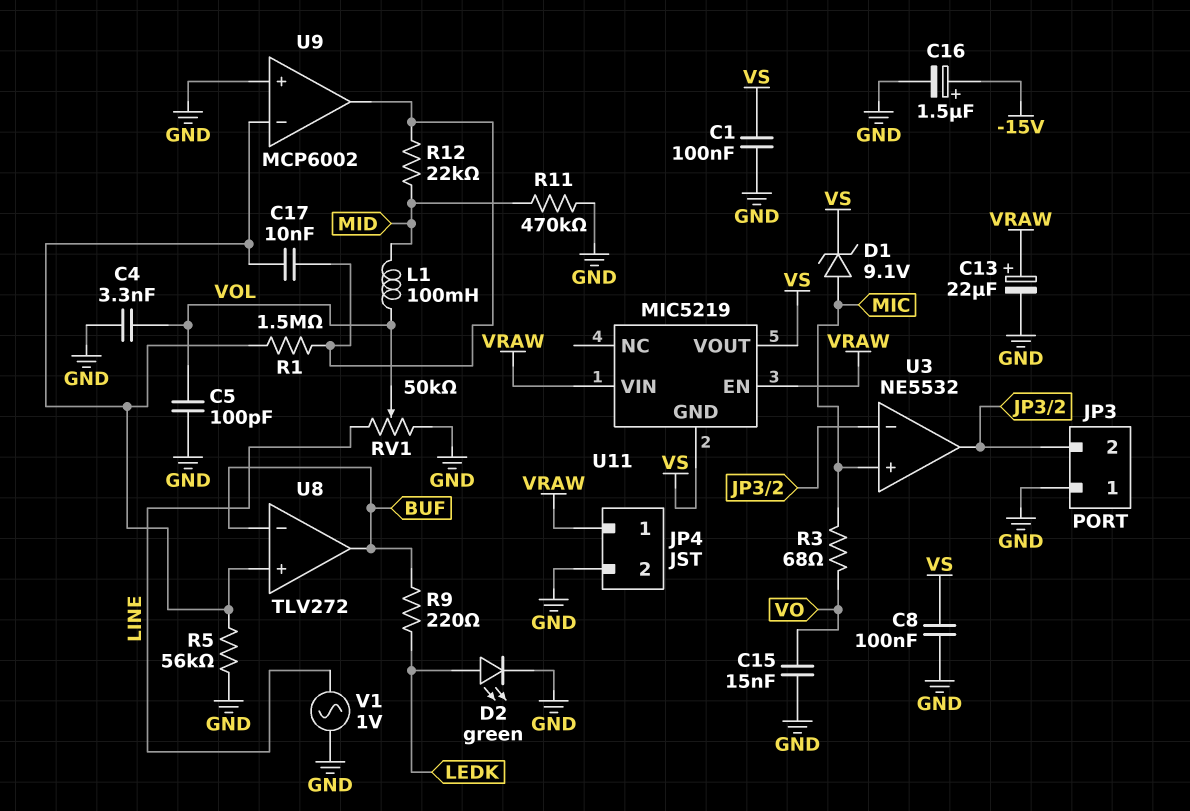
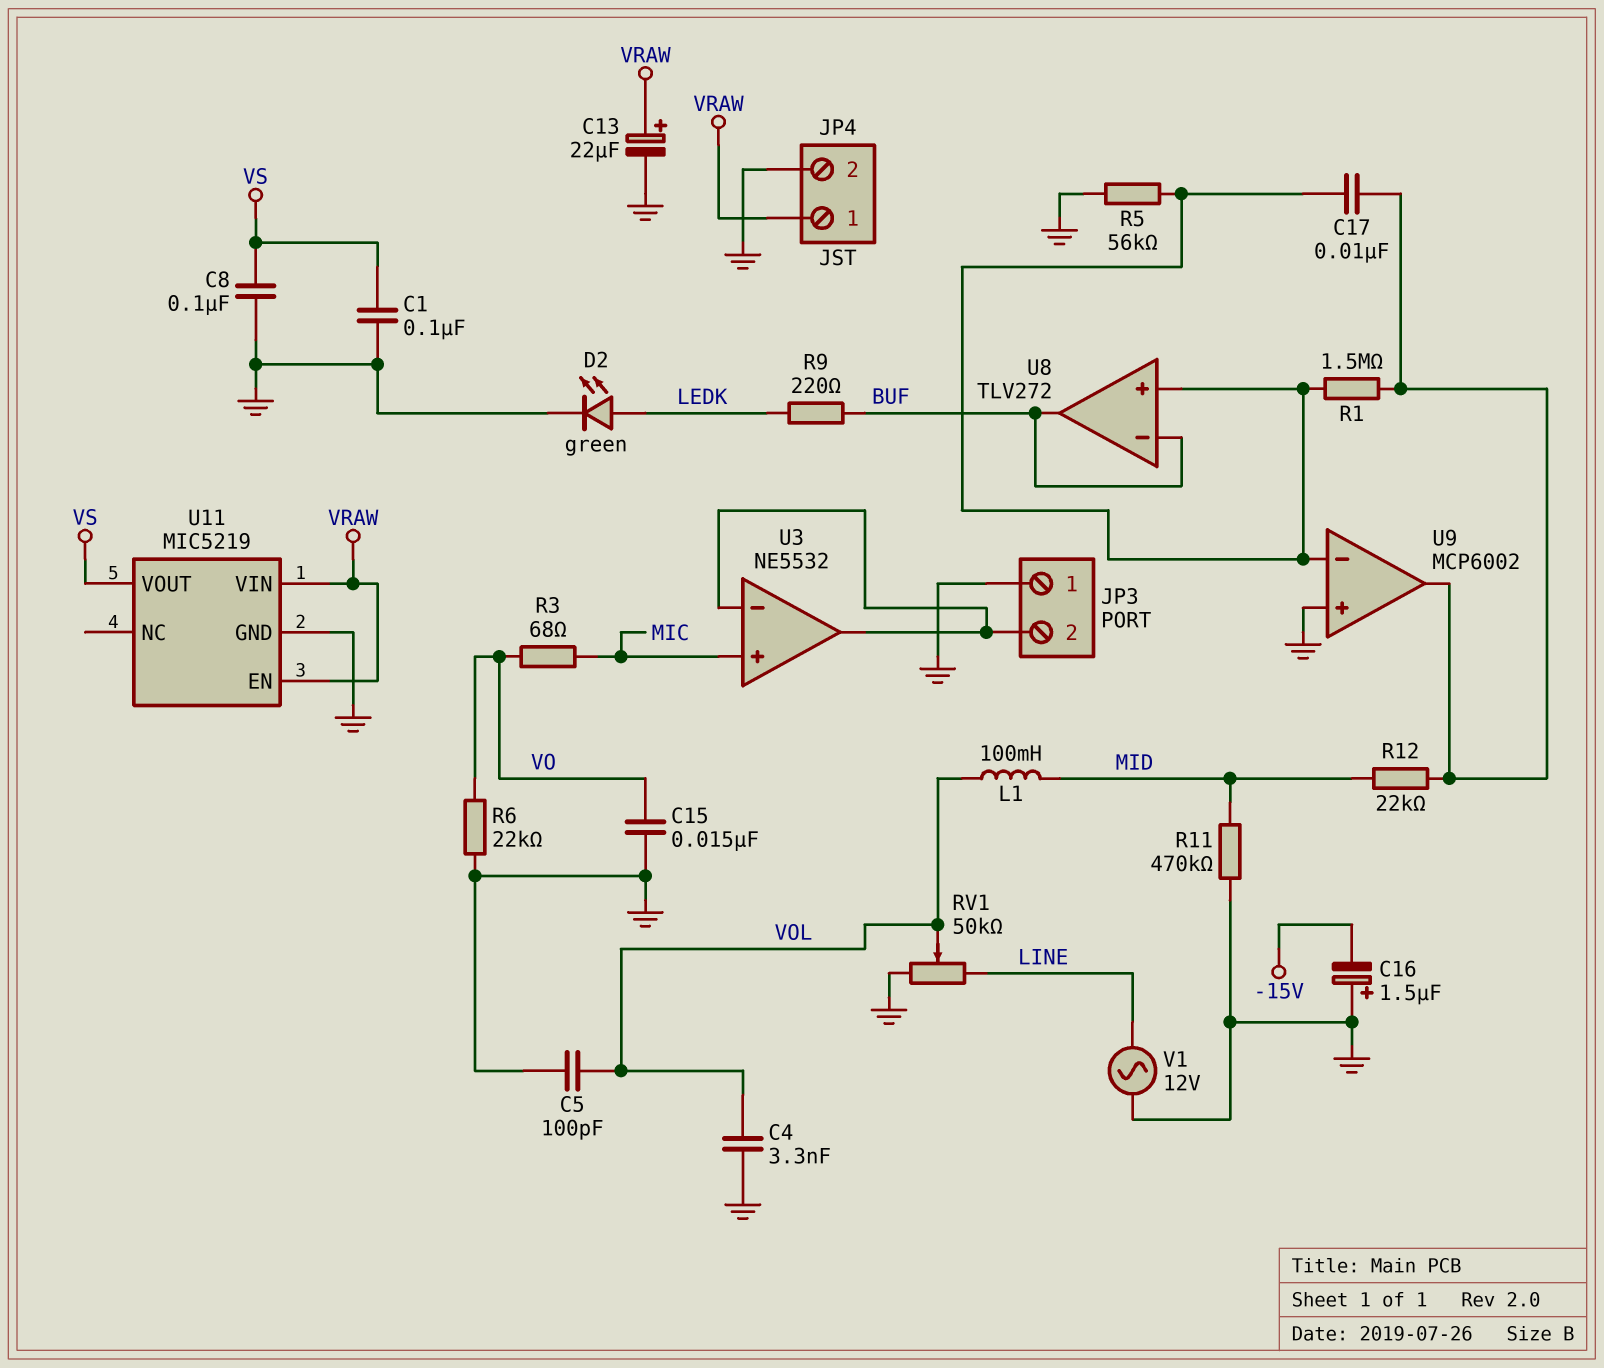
C16: 1.5uF (plus -15V, minus GND) -> 1.5uF (plus GND, minus -15V)
D1: zener 9.1V (A MIC, K VS) -> none
R6: none -> 22k (GND, VO)
U11 pin GND: VS -> GND
V1: AC 1V (GND, LINE) -> AC 12V (GND, LINE)

